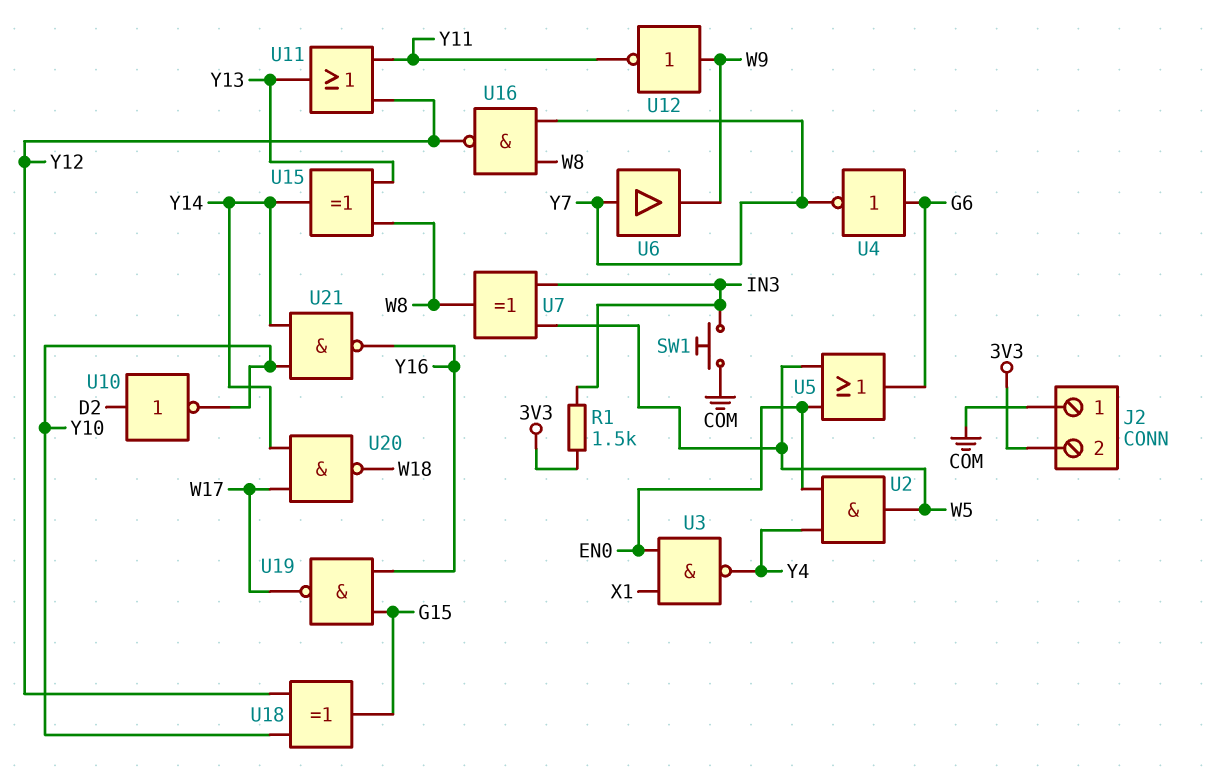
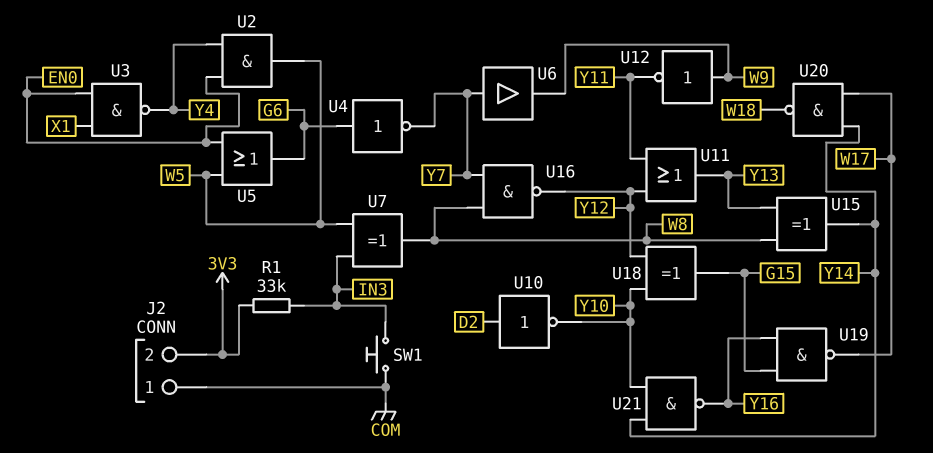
R1: 1.5k (3V3, IN3) -> 33k (3V3, IN3)

